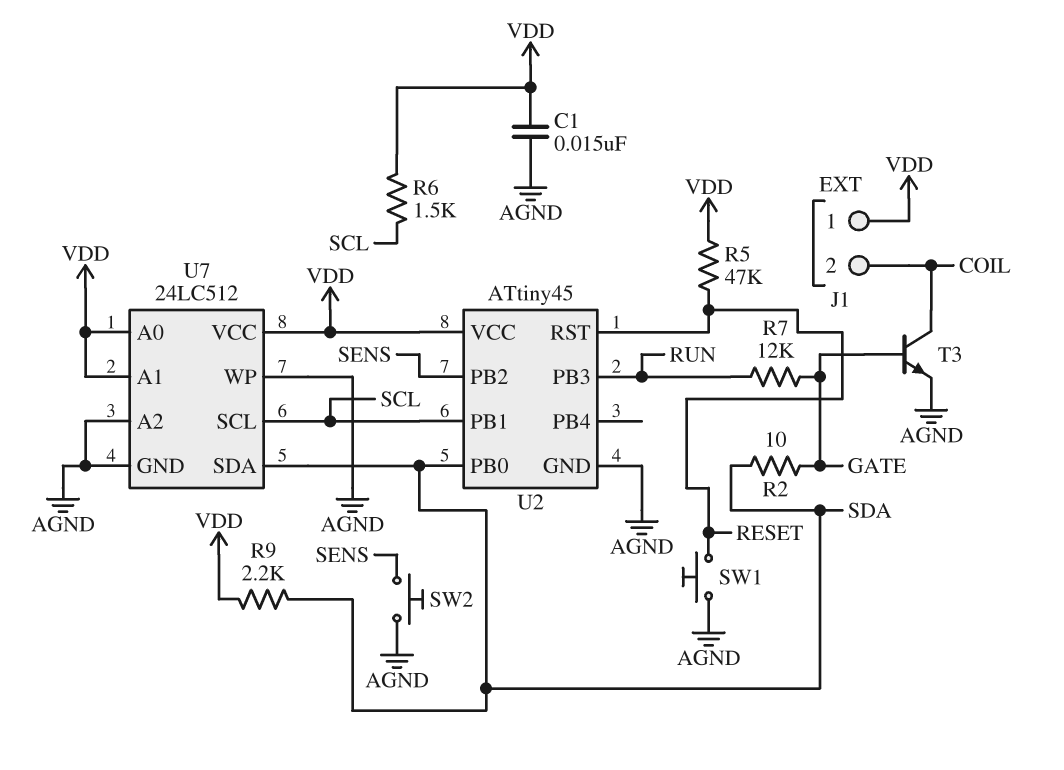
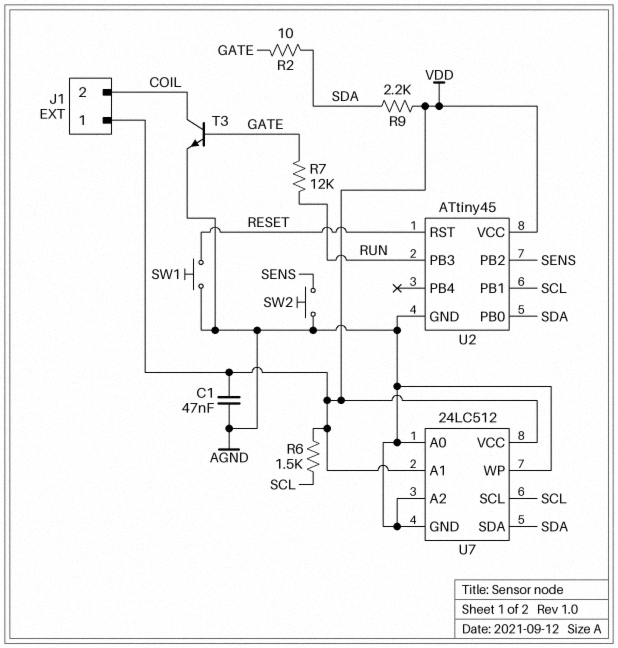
C1: 15nF (AGND, VDD) -> 47nF (AGND, VDD)
R5: 47k (RESET, VDD) -> none
U7 pin A0: VDD -> AGND

